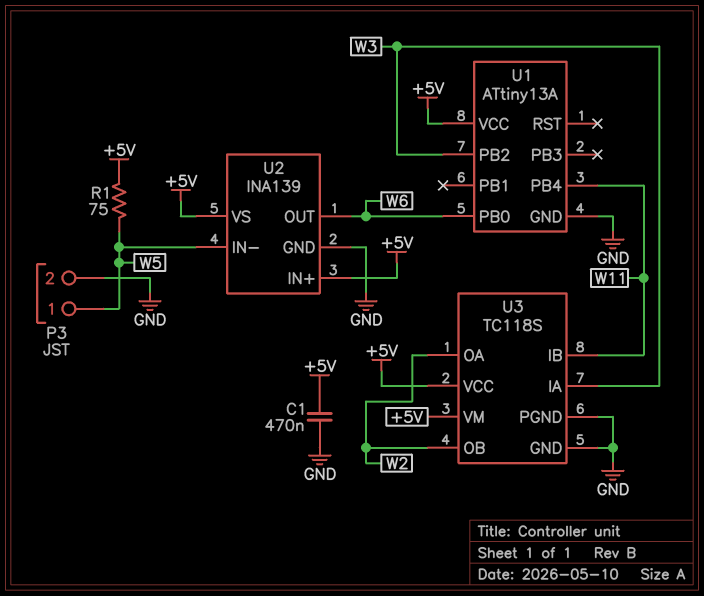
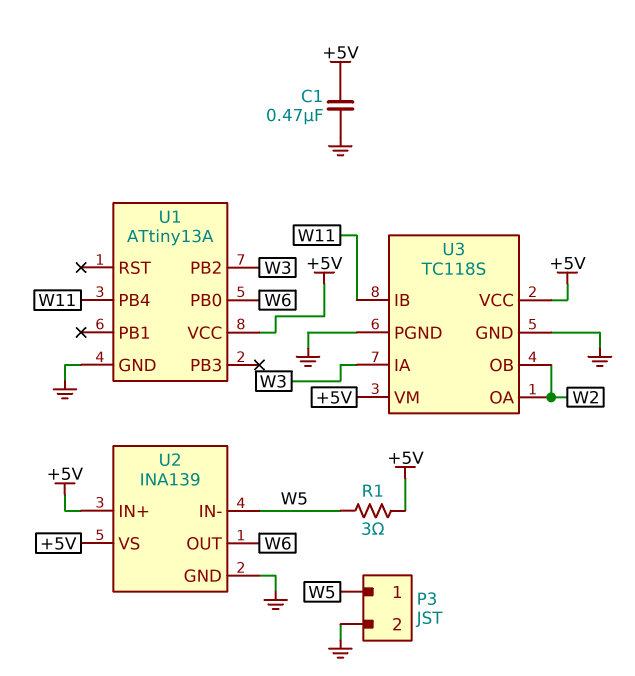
R1: 75 (+5V, W5) -> 3 (+5V, W5)

